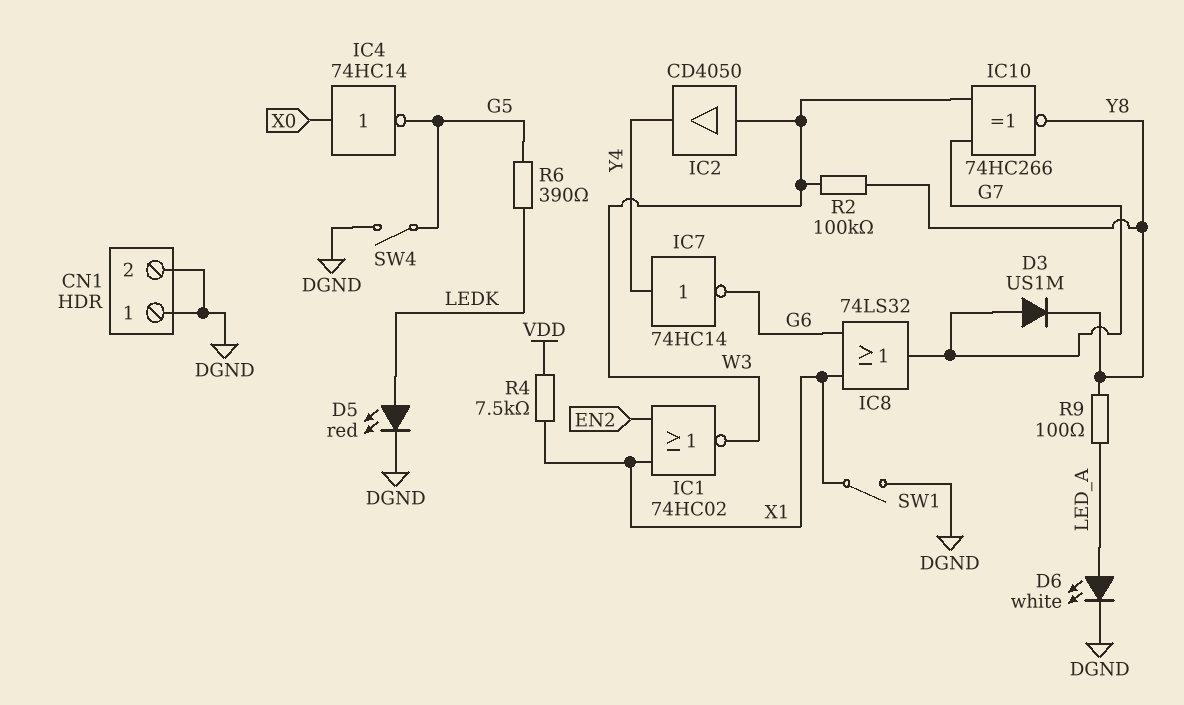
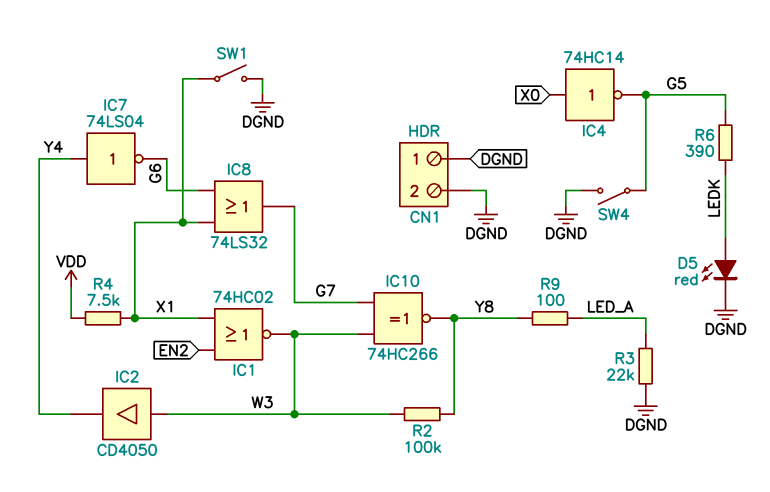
D3: diode US1M (A G7, K Y8) -> none
D6: LED white (A LED_A, K DGND) -> none
IC7: NOT 74HC14 (in Y4, out G6) -> NOT 74LS04 (in Y4, out G6)
R3: none -> 22k (DGND, LED_A)

